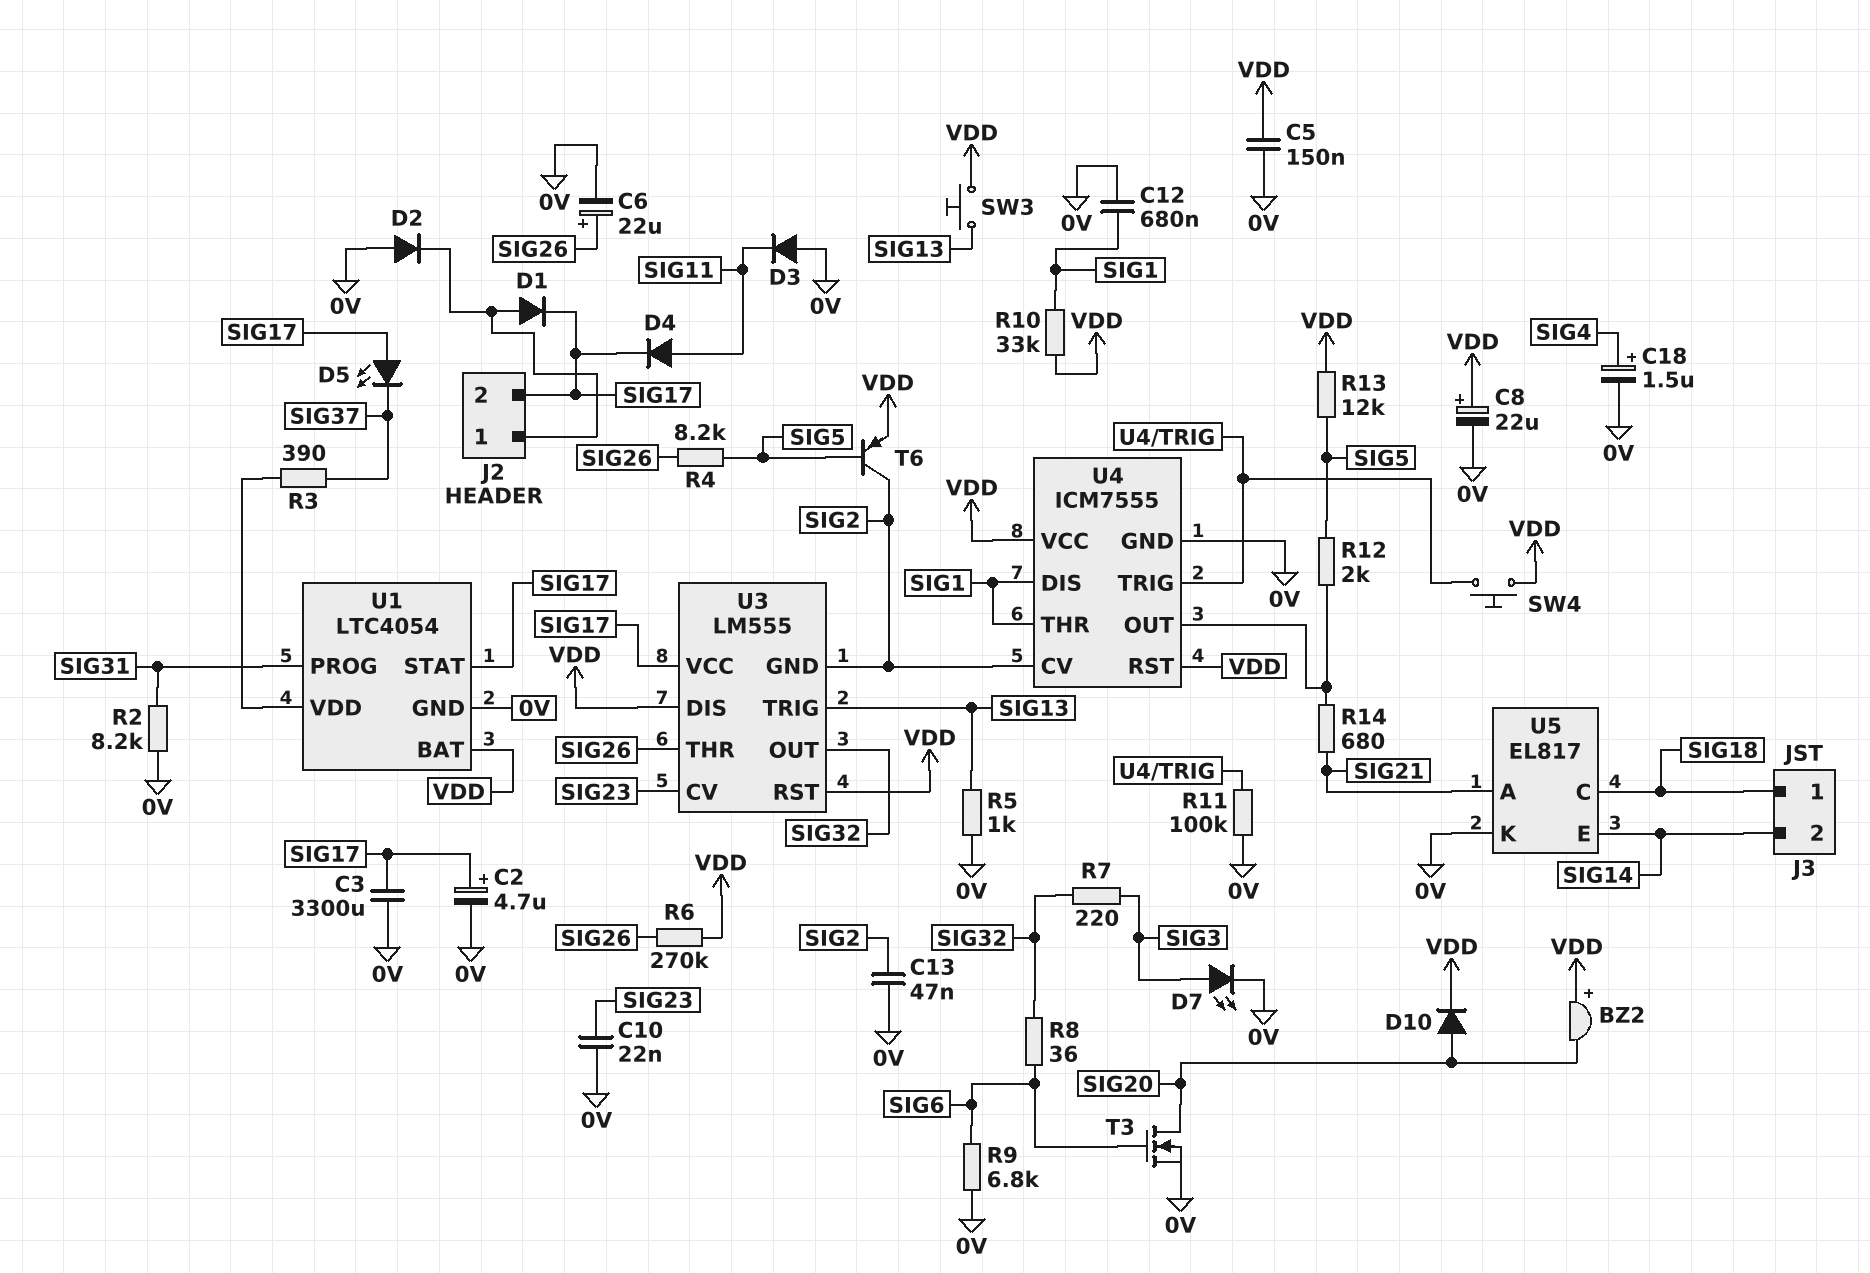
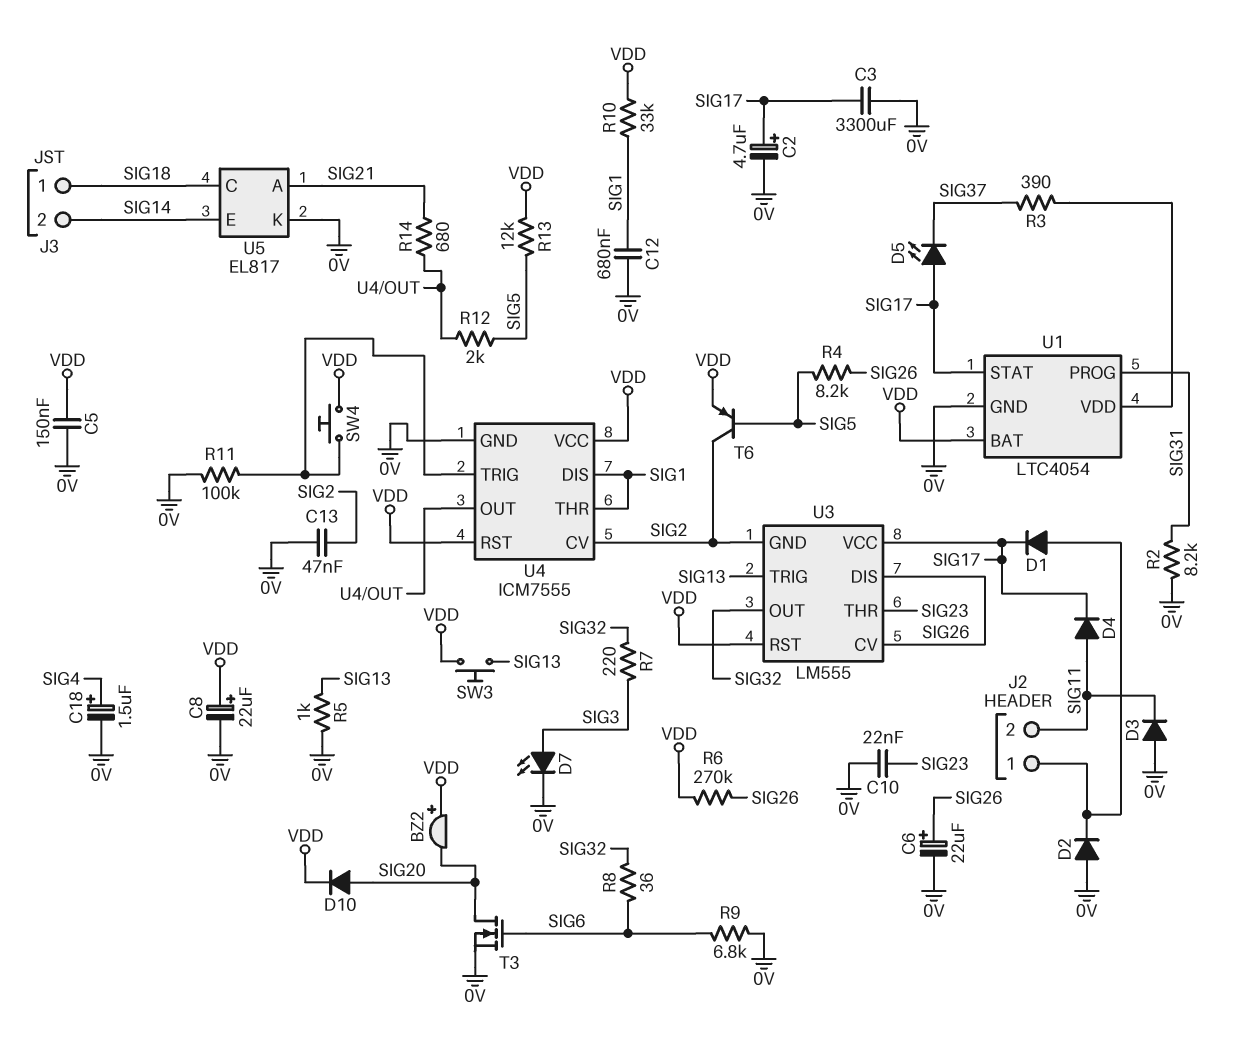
J2 pin 2: SIG17 -> SIG11
U3 pin CV: SIG23 -> SIG26
U3 pin DIS: VDD -> SIG26
U3 pin THR: SIG26 -> SIG23

